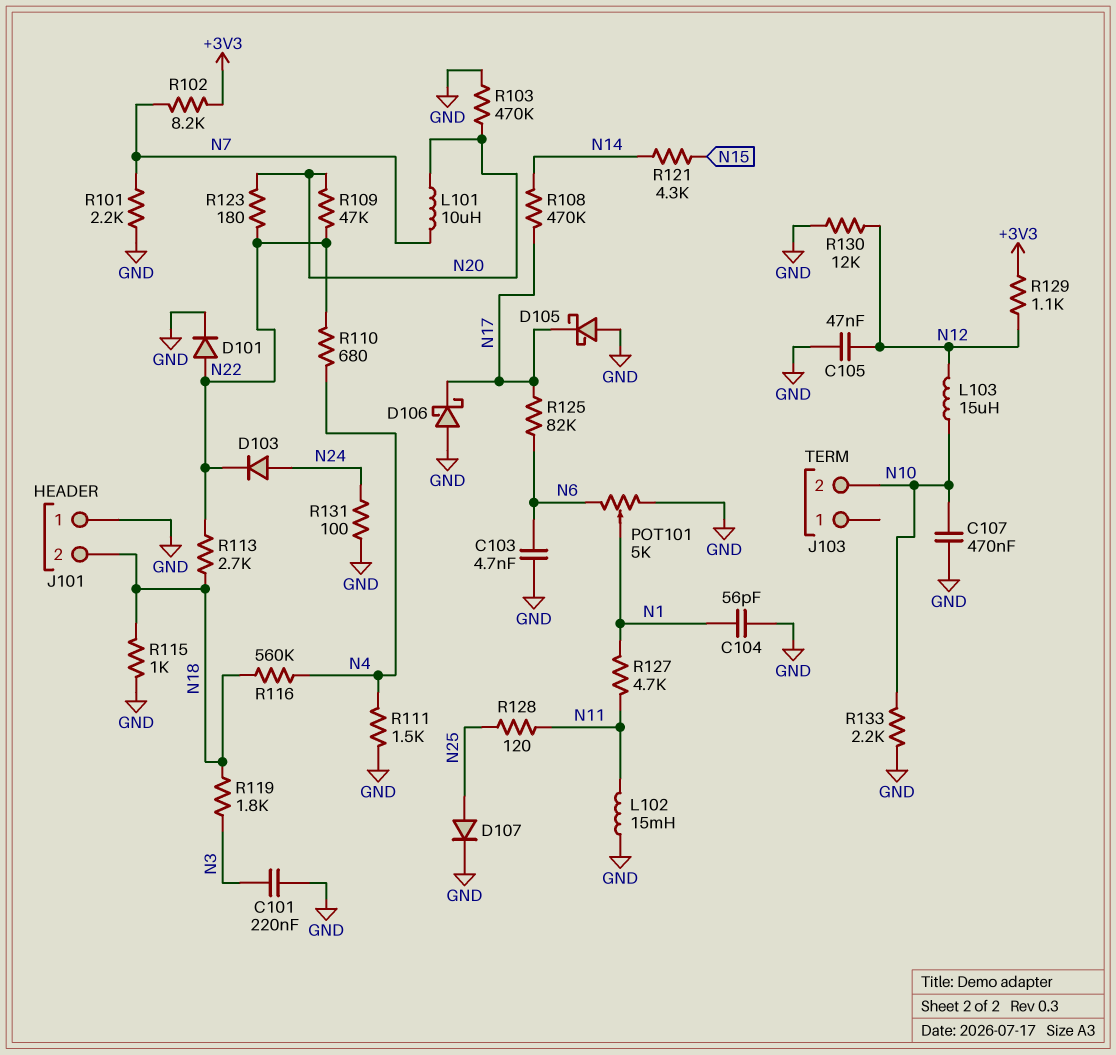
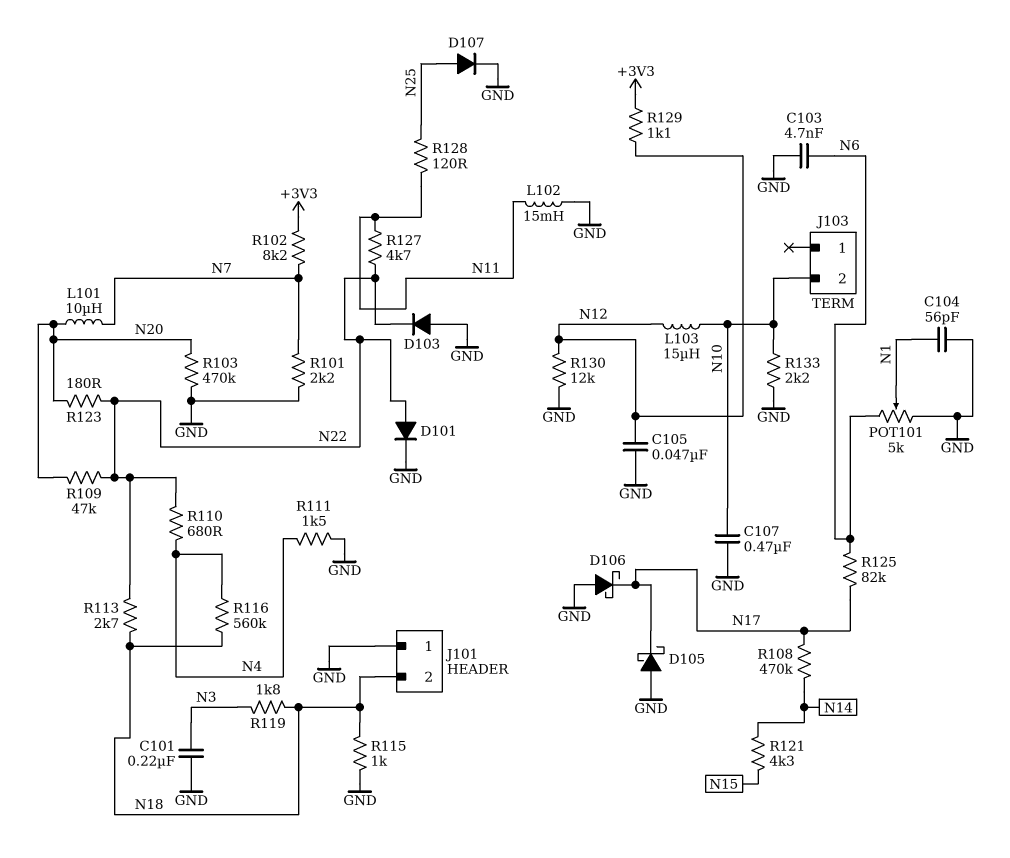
D103: diode (A N24, K N22) -> diode (A GND, K N22)
R127: 4.7k (N1, N11) -> 4.7k (N11, N22)
R131: 100 (GND, N24) -> none

